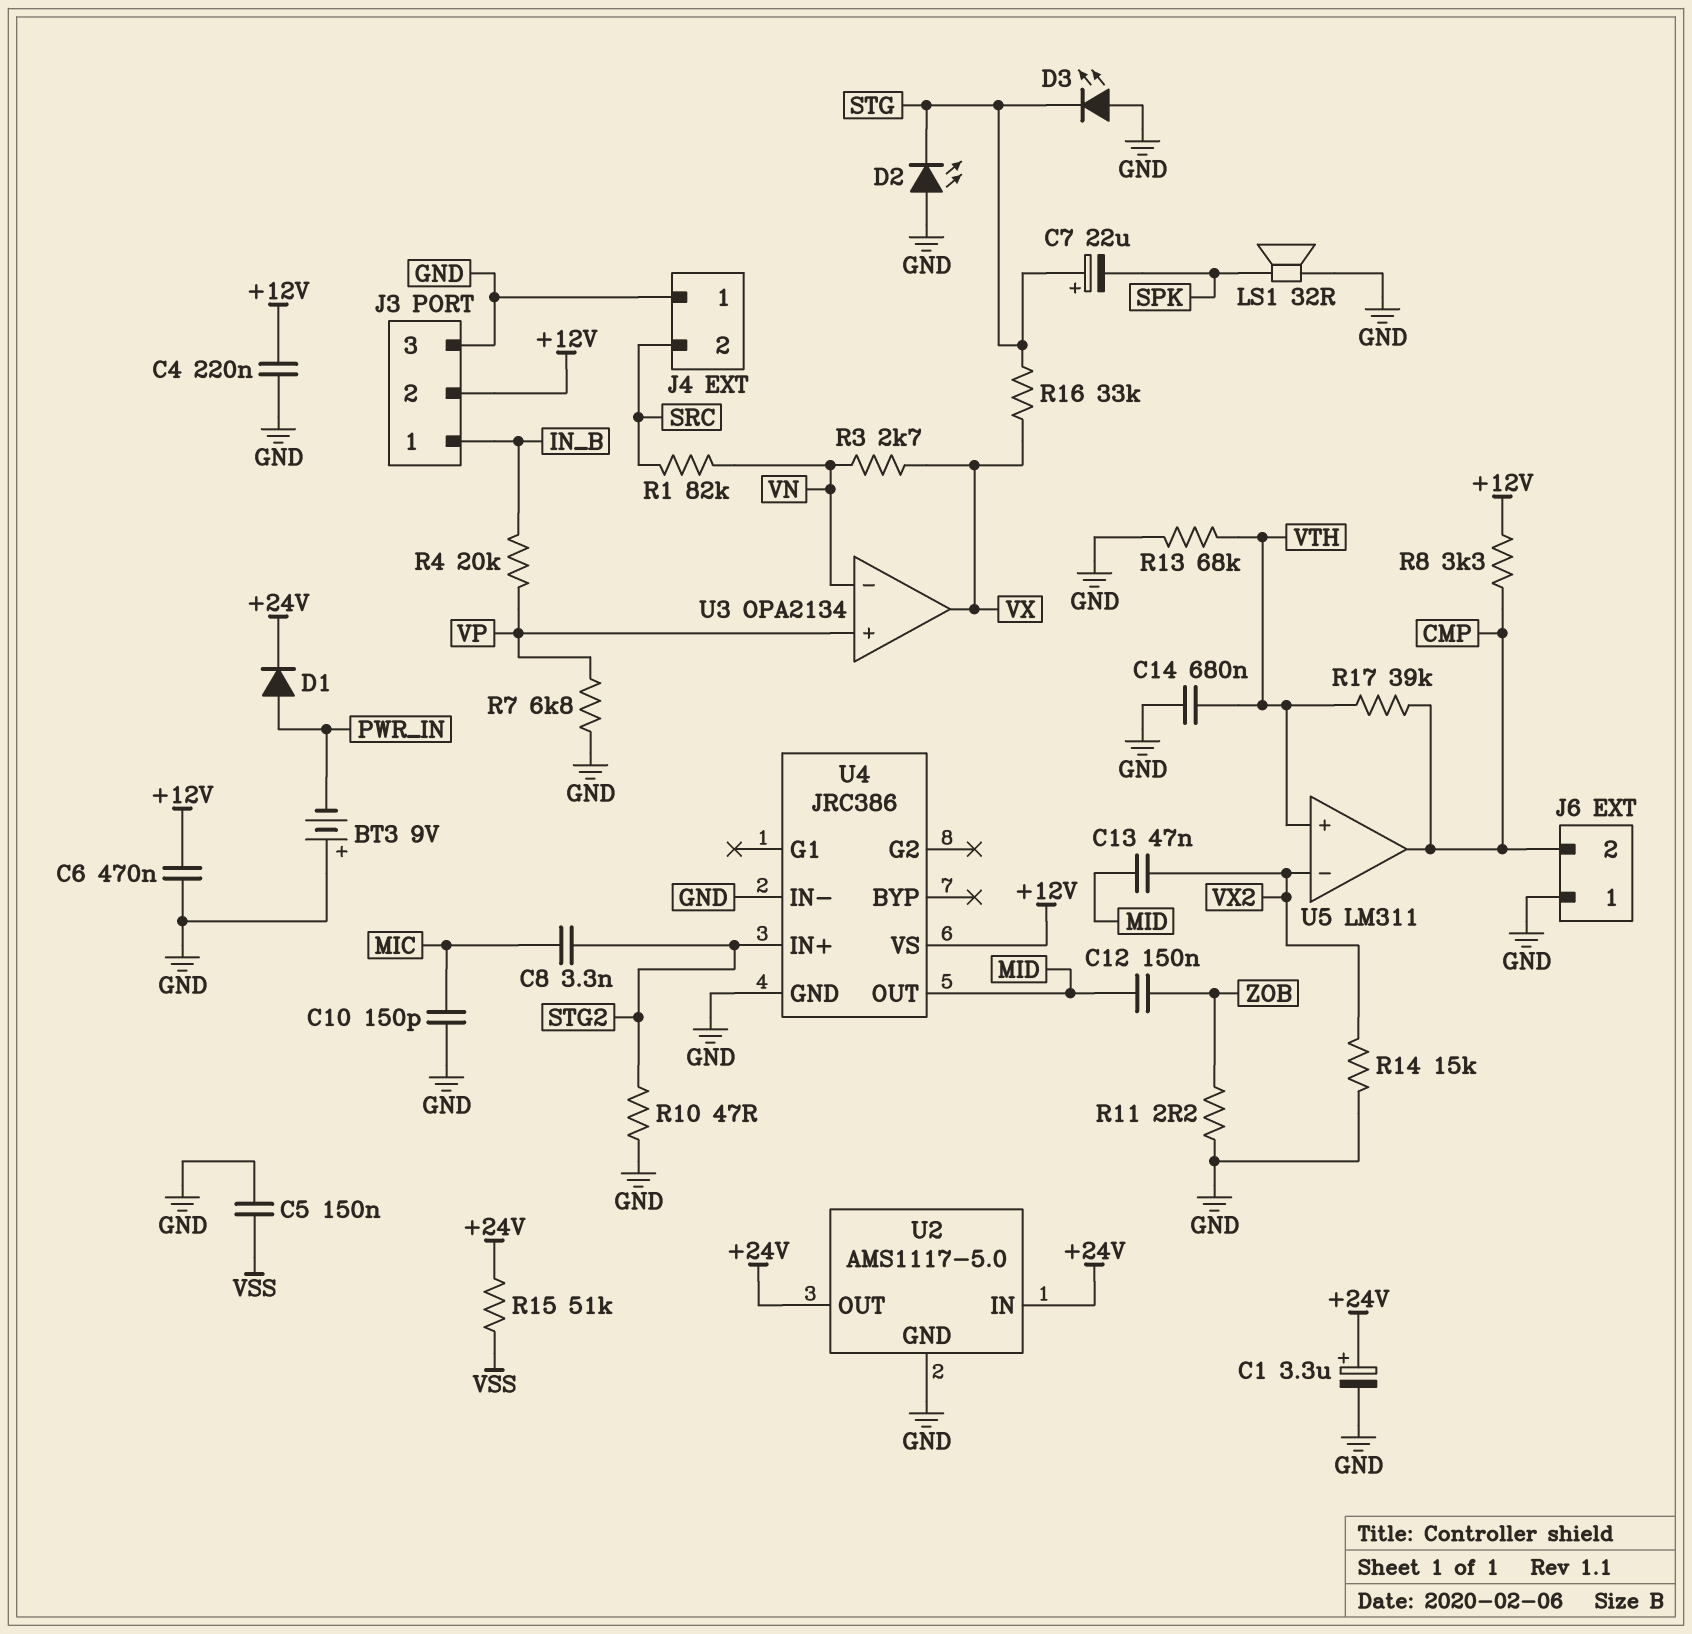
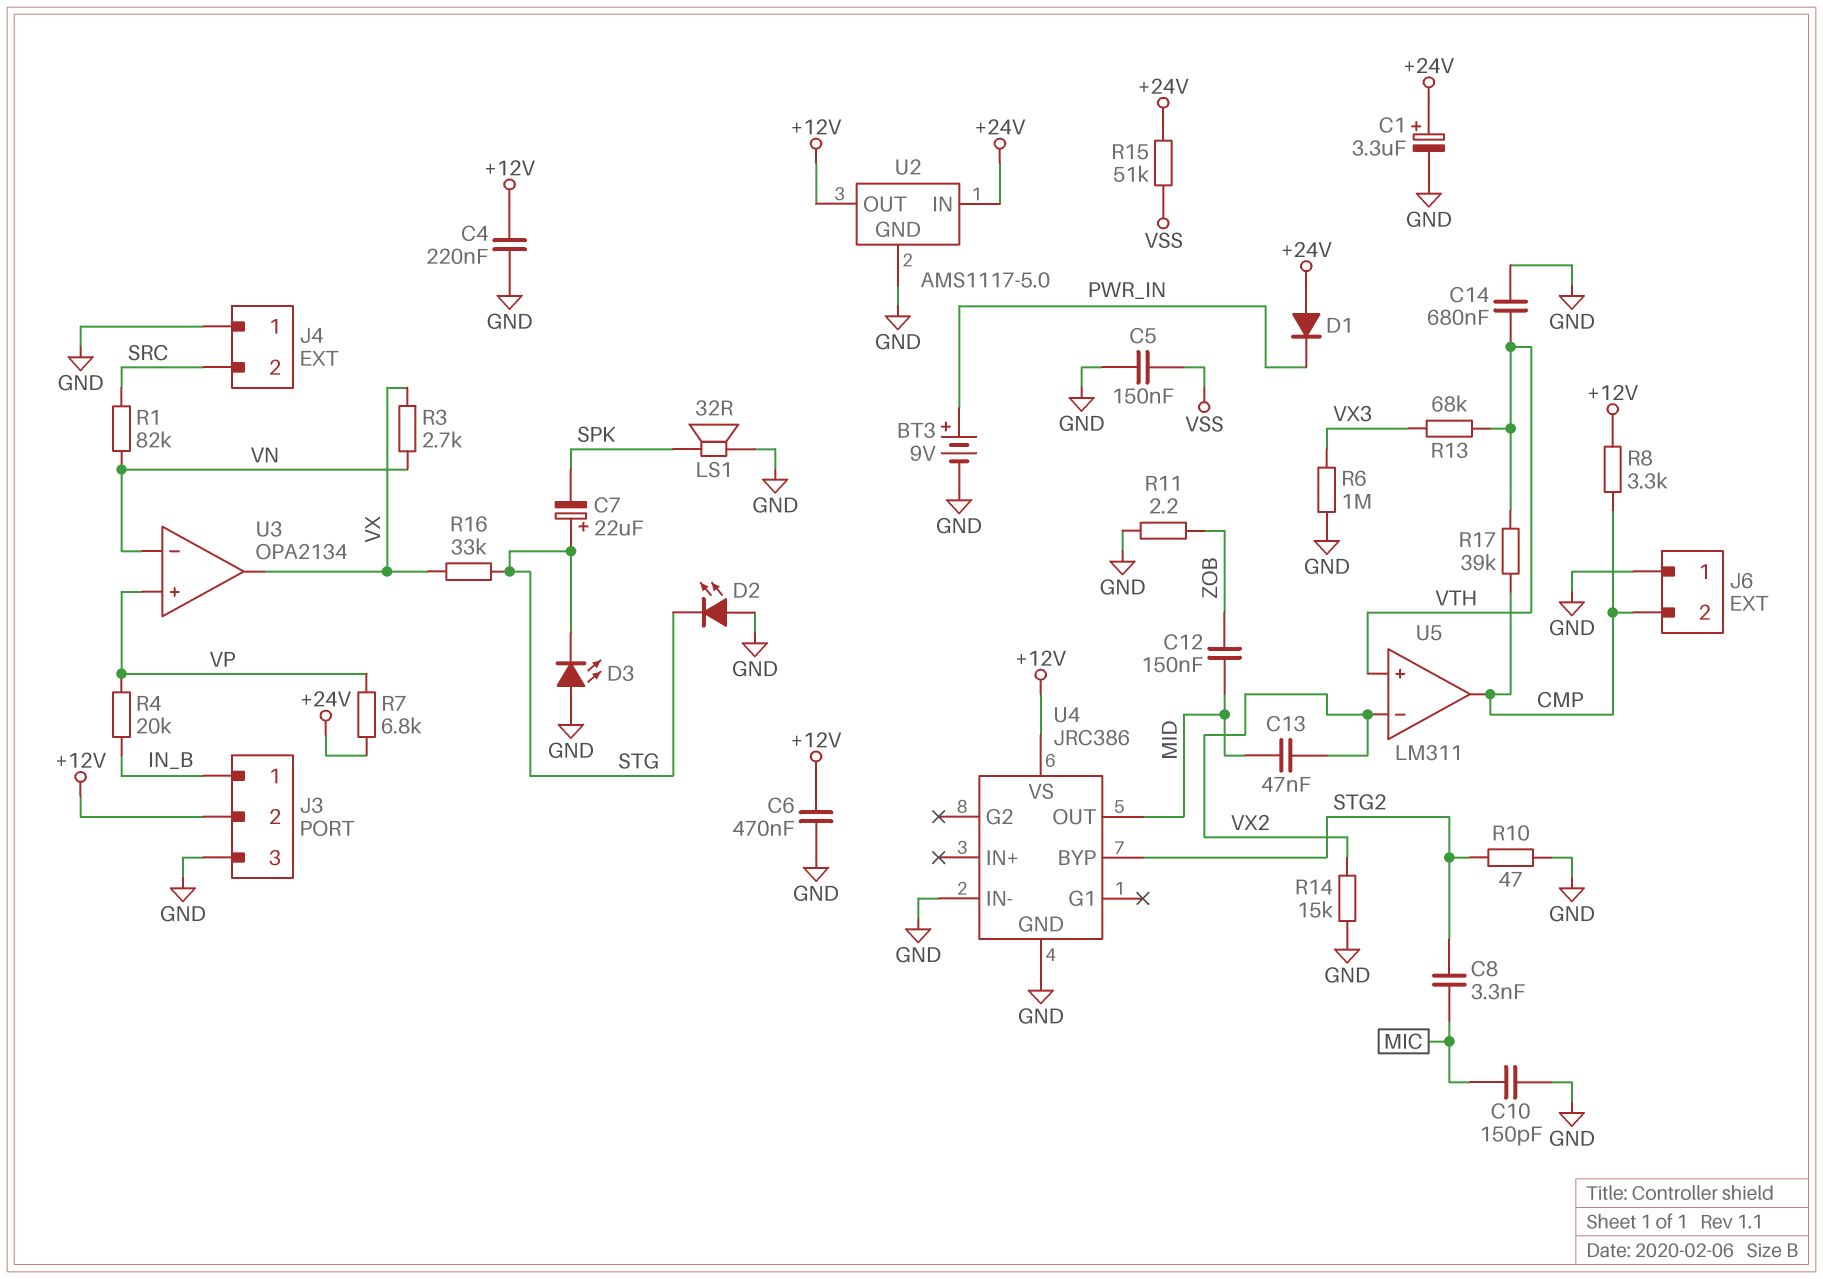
BT3: 9V (plus GND, minus PWR_IN) -> 9V (plus PWR_IN, minus GND)
D1: diode (A PWR_IN, K +24V) -> diode (A +24V, K PWR_IN)
R6: none -> 1M (GND, VX3)
R7: 6.8k (GND, VP) -> 6.8k (+24V, VP)
R13: 68k (GND, VTH) -> 68k (VTH, VX3)
U2 pin OUT: +24V -> +12V
U4 pin BYP: none -> STG2
U4 pin IN+: STG2 -> none

